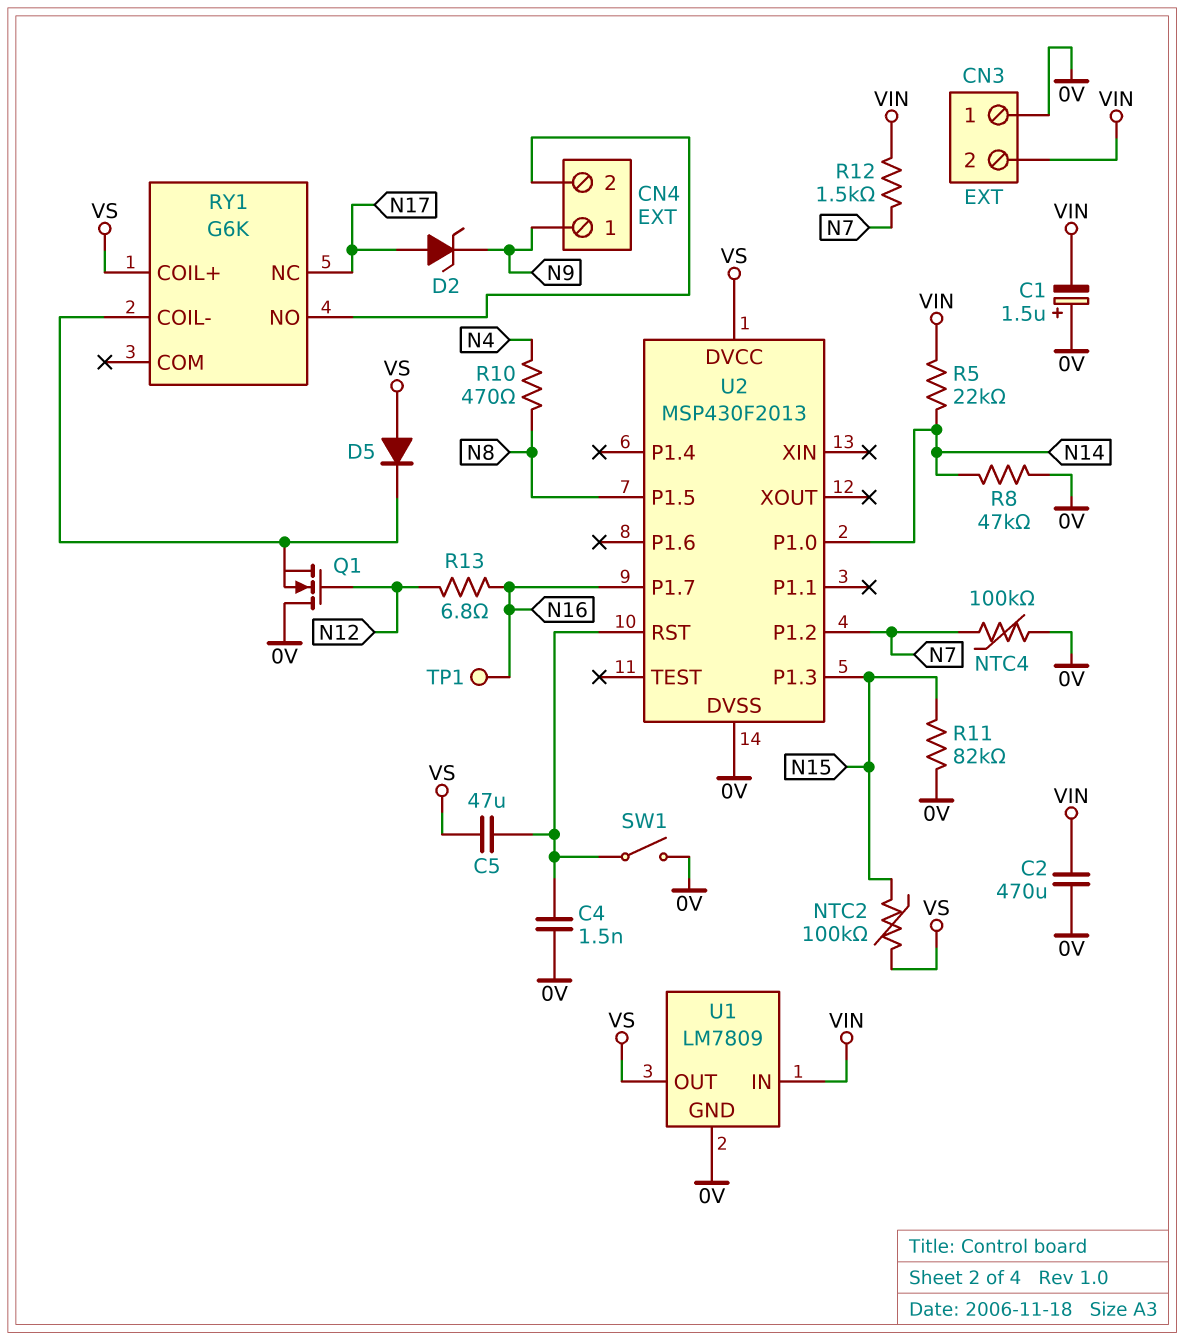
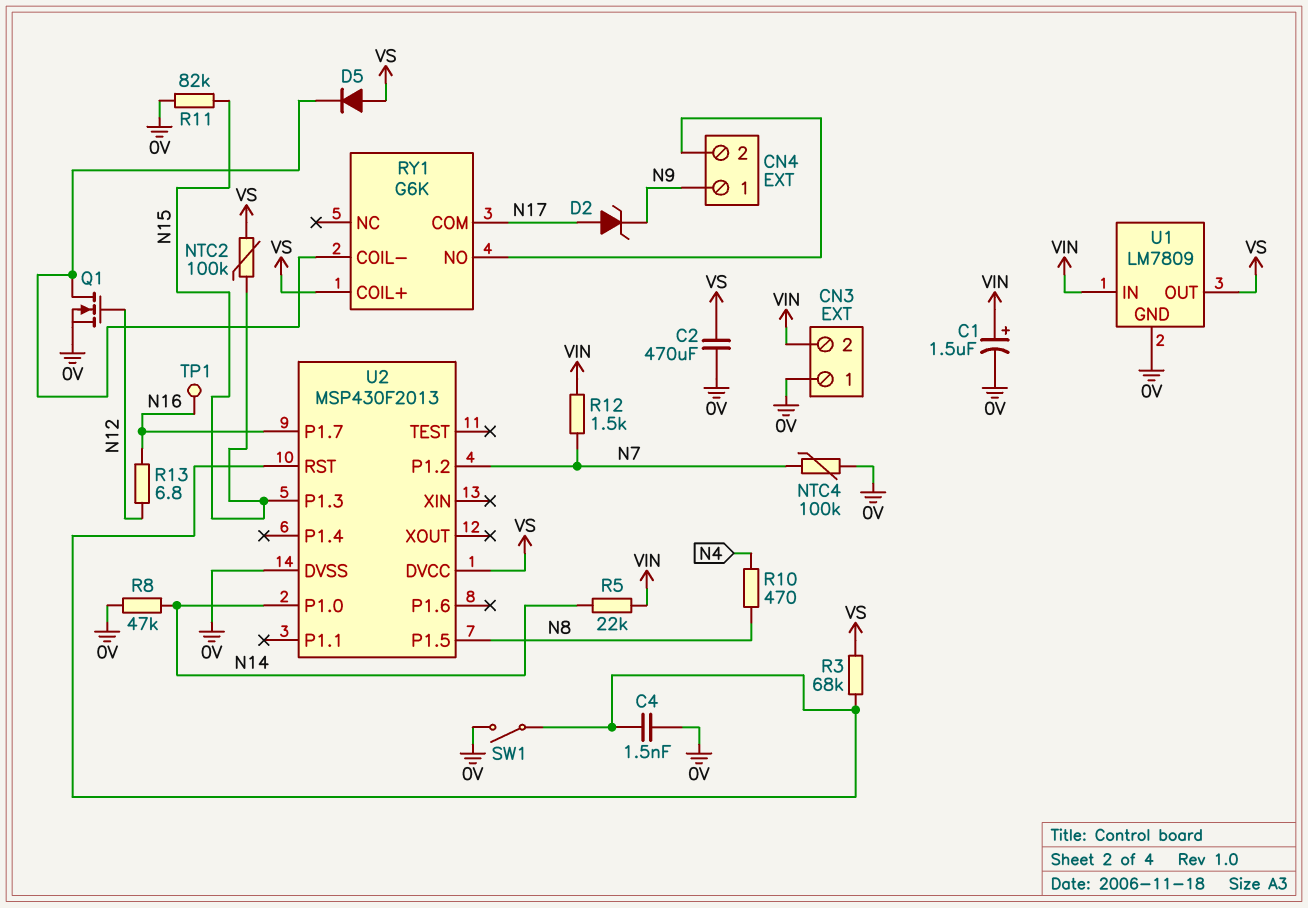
C1: 1.5uF (plus 0V, minus VIN) -> 1.5uF (plus VIN, minus 0V)
C2: 470uF (0V, VIN) -> 470uF (0V, VS)
C5: 47uF (U2/RST, VS) -> none
Q1: NMOS (G N12, D 0V, S RY1/COIL-) -> NMOS (G N12, D RY1/COIL-, S 0V)
R3: none -> 68k (U2/RST, VS)
RY1 pin COM: none -> N17
RY1 pin NC: N17 -> none

